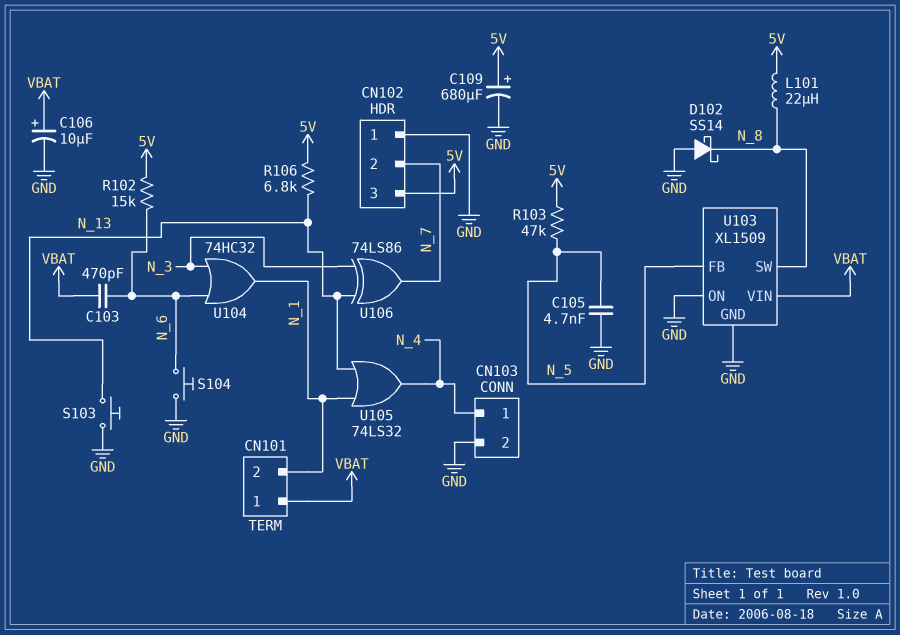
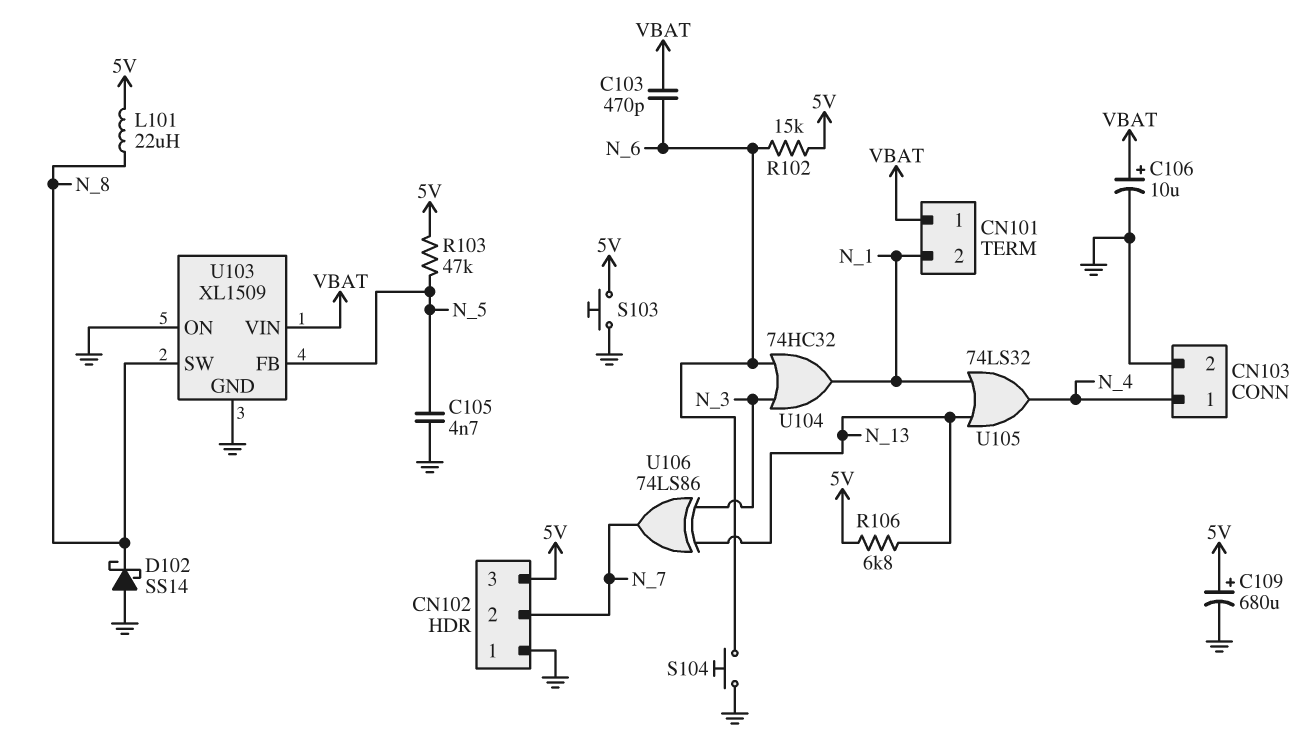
S103: button (GND, N_13) -> button (5V, GND)

